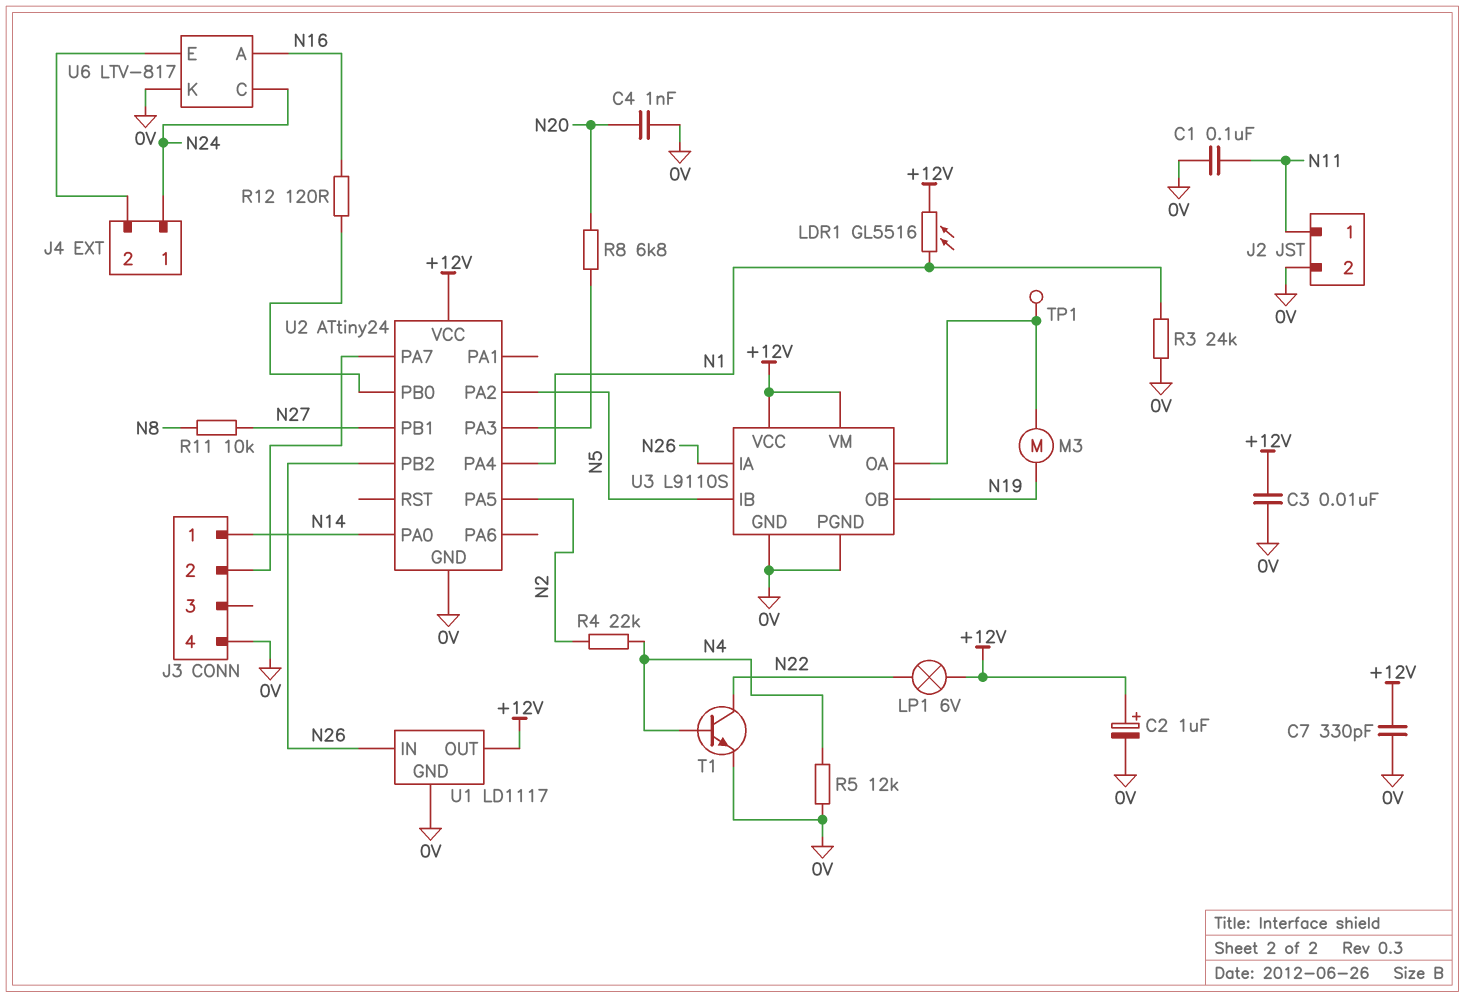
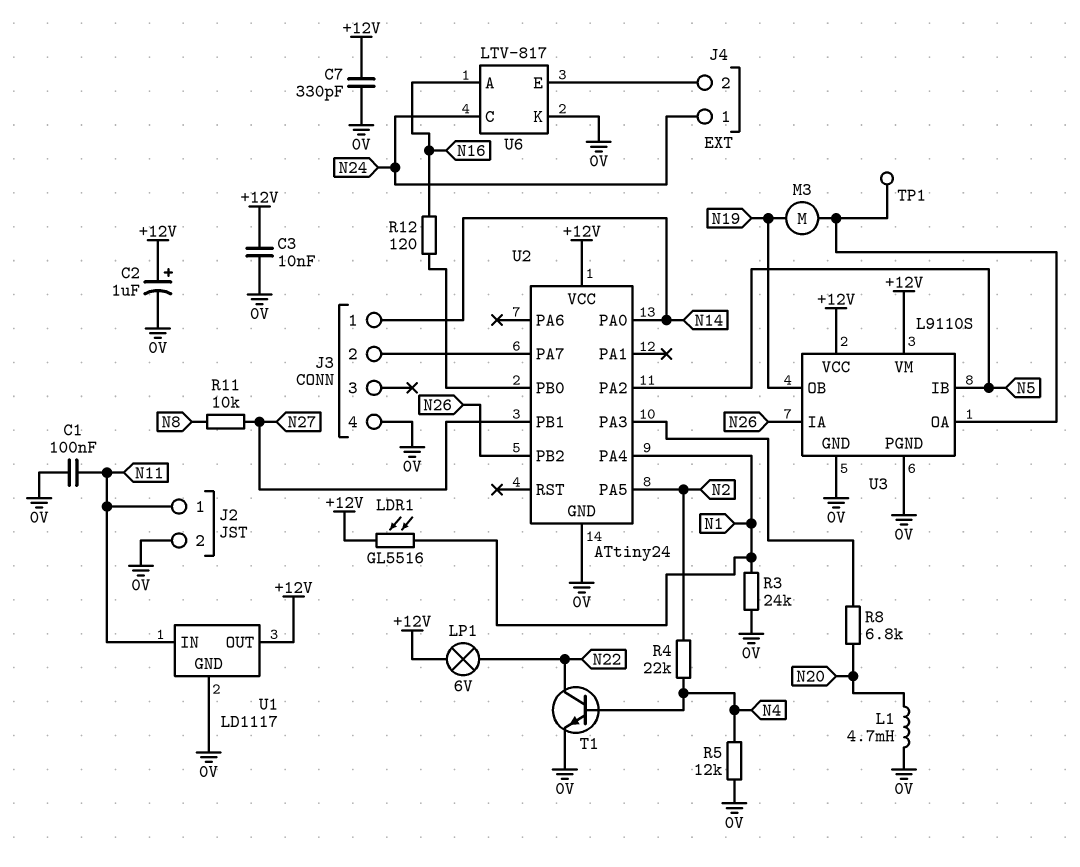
C4: 1nF (0V, N20) -> none
L1: none -> 4.7mH (0V, N20)
U1 pin IN: N26 -> N11

